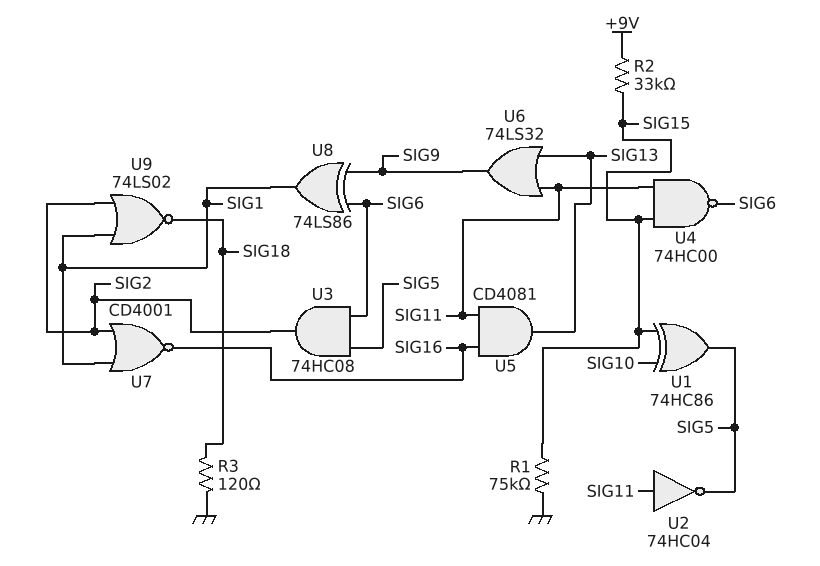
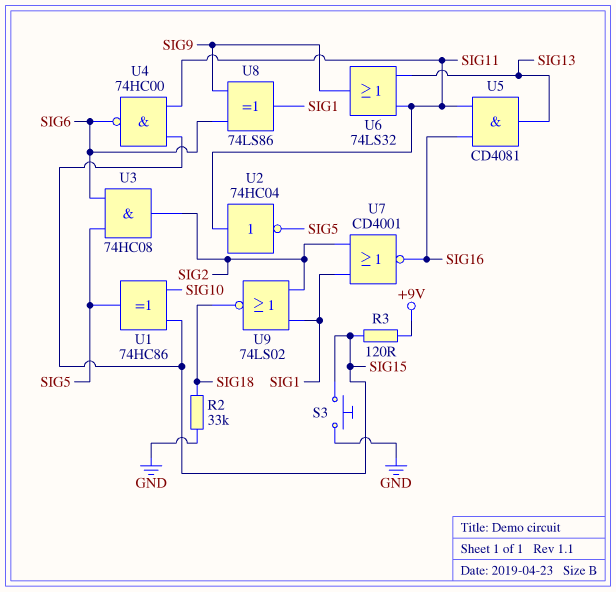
R1: 75k (GND, SIG15) -> none
R2: 33k (+9V, SIG15) -> 33k (GND, SIG18)
R3: 120 (GND, SIG18) -> 120 (+9V, SIG15)
S3: none -> button (GND, SIG15)

